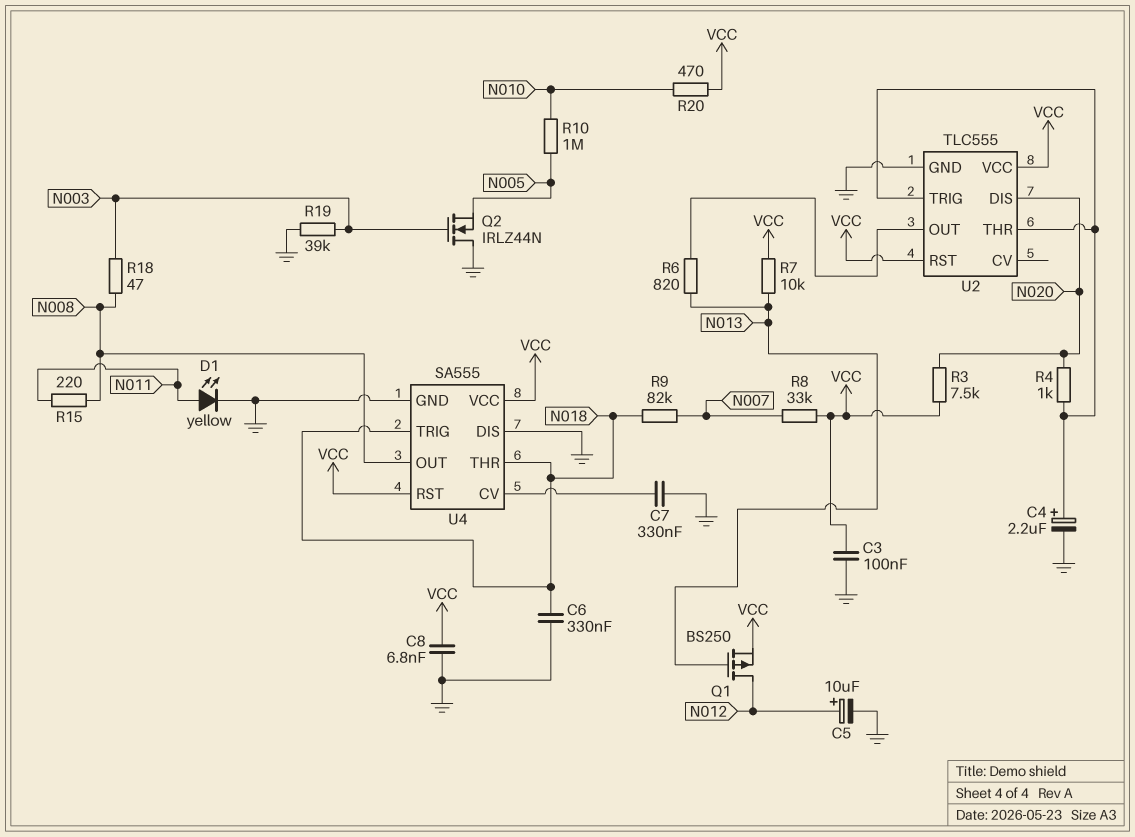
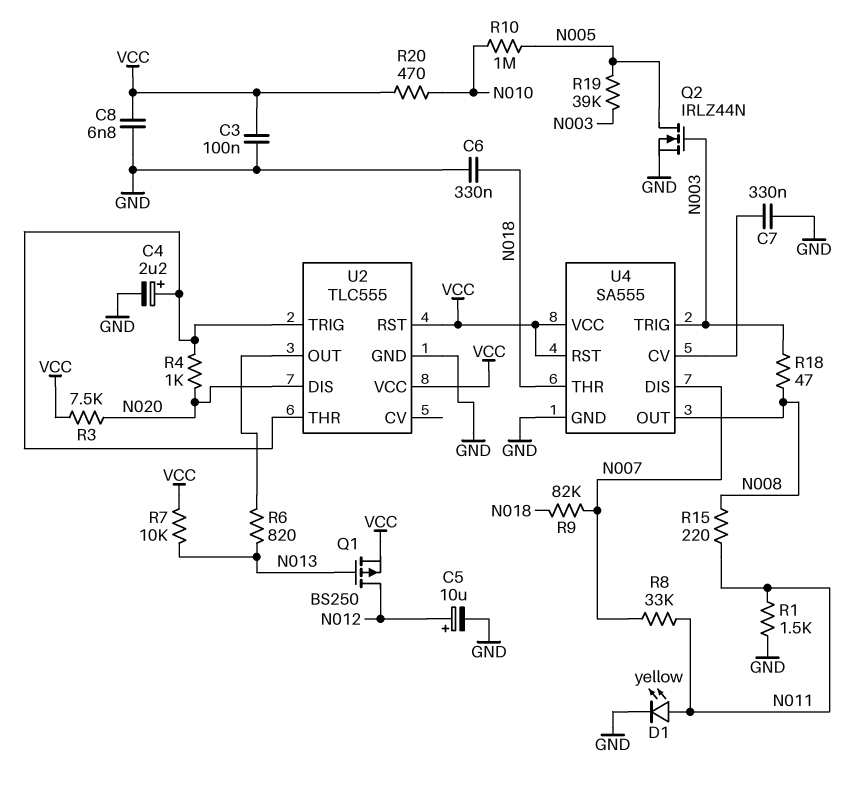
Q2: NMOS IRLZ44N (G N003, D GND, S N005) -> NMOS IRLZ44N (G N003, D N005, S GND)
R1: none -> 1.5k (GND, N011)
R8: 33k (N007, VCC) -> 33k (N007, N011)
R19: 39k (GND, N003) -> 39k (N003, N005)
U4 pin DIS: GND -> N007
U4 pin TRIG: N018 -> N003

